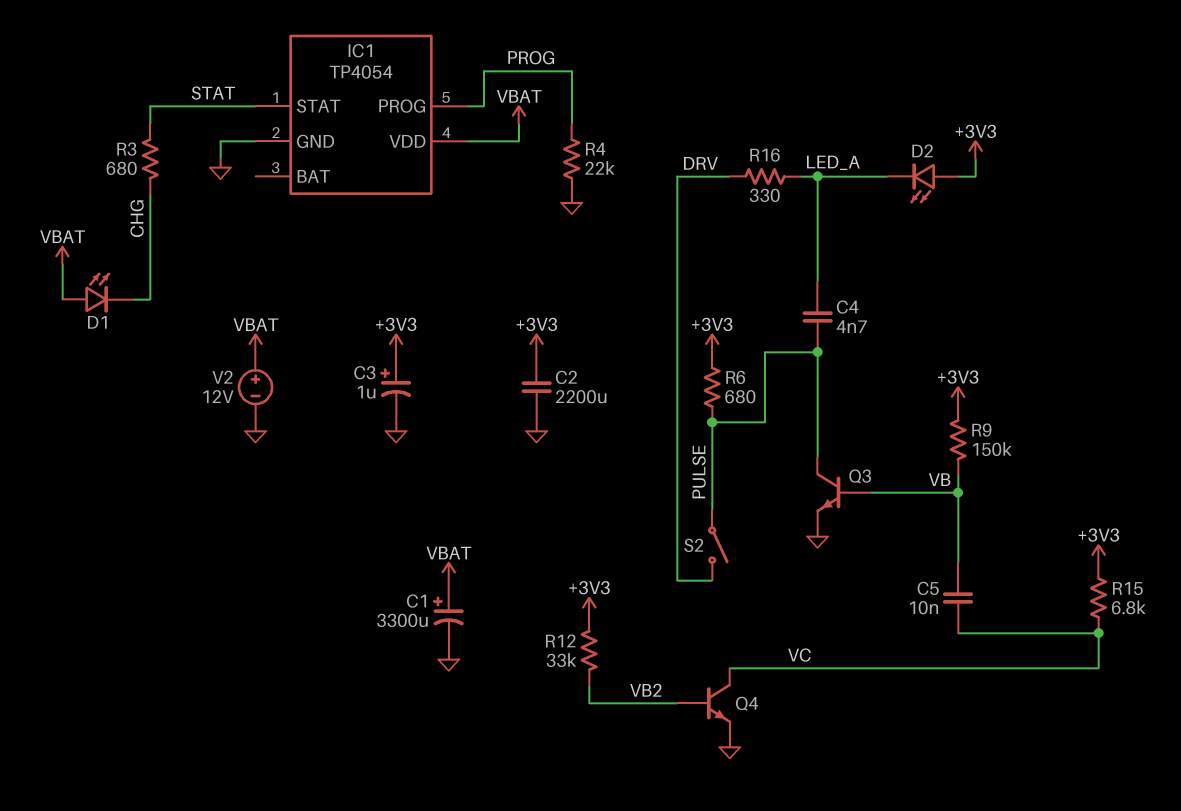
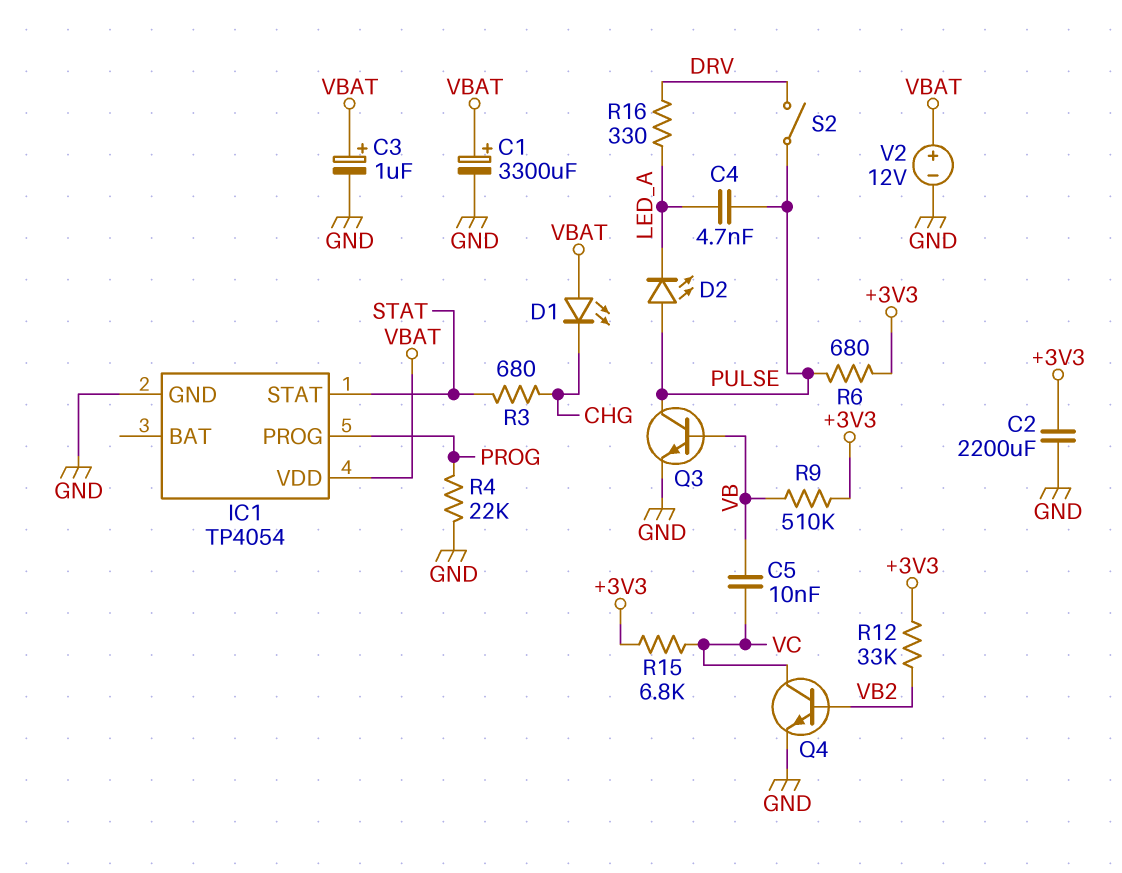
C3: 1uF (plus +3V3, minus GND) -> 1uF (plus VBAT, minus GND)
D2: LED (A +3V3, K LED_A) -> LED (A PULSE, K LED_A)
R9: 150k (+3V3, VB) -> 510k (+3V3, VB)

